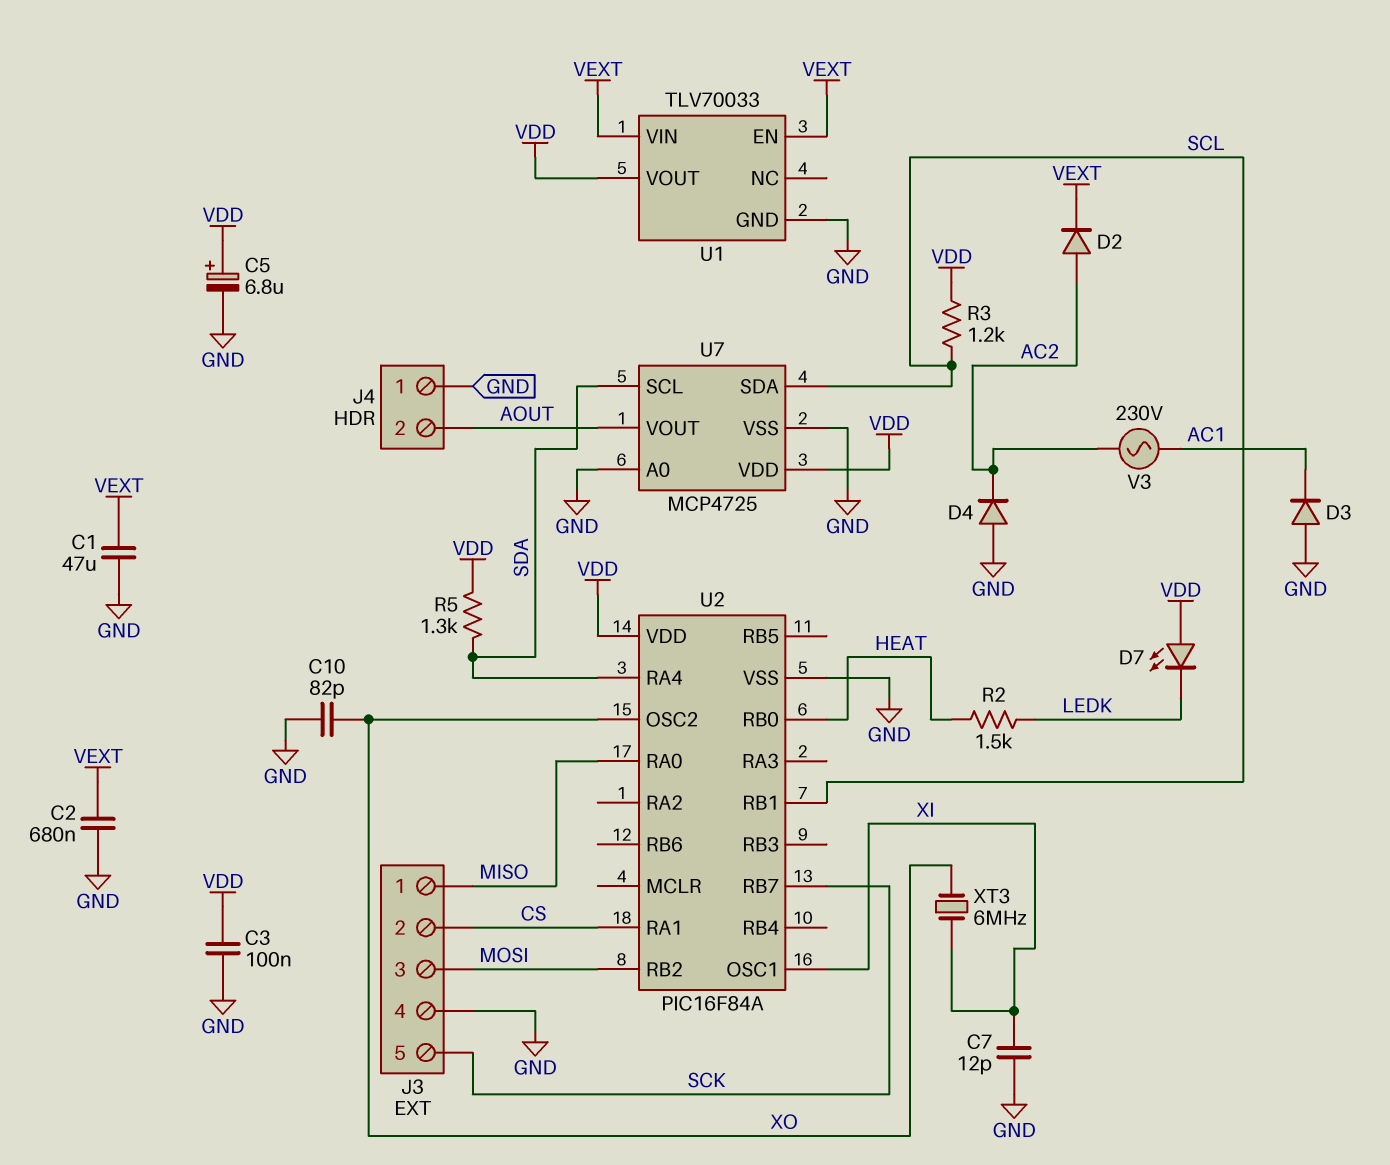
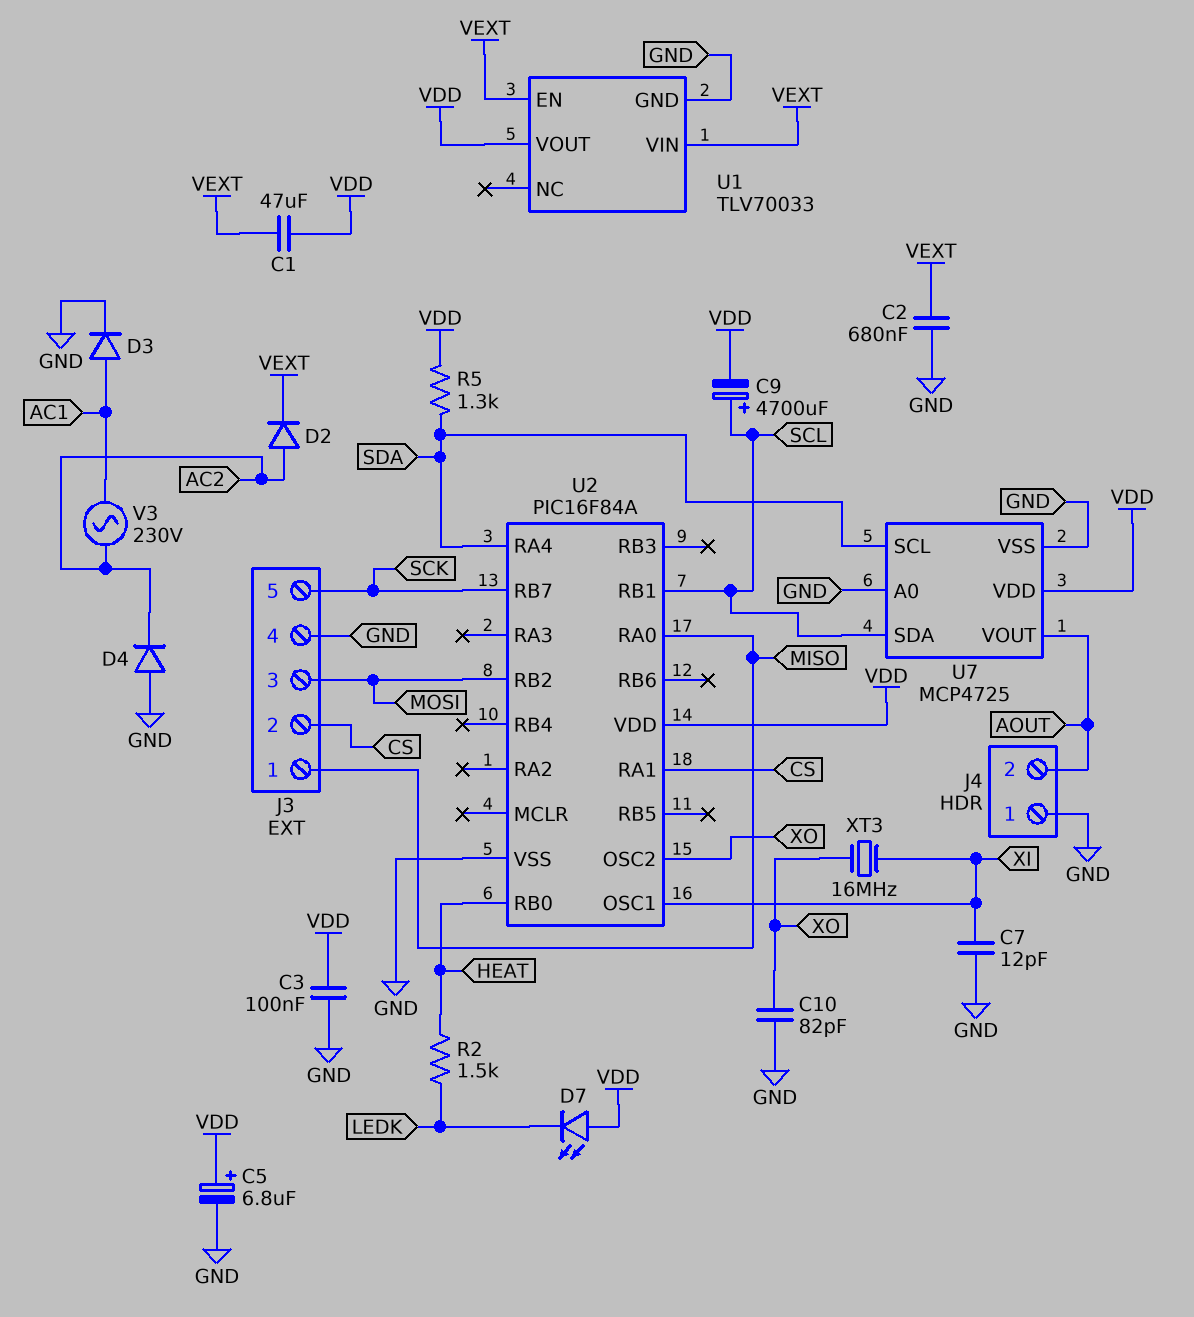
C1: 47uF (GND, VEXT) -> 47uF (VDD, VEXT)
C9: none -> 4700uF (plus SCL, minus VDD)
D3: diode (A GND, K AC1) -> diode (A AC1, K GND)
R3: 1.2k (SCL, VDD) -> none
XT3: 6MHz (XI, XO) -> 16MHz (XI, XO)

